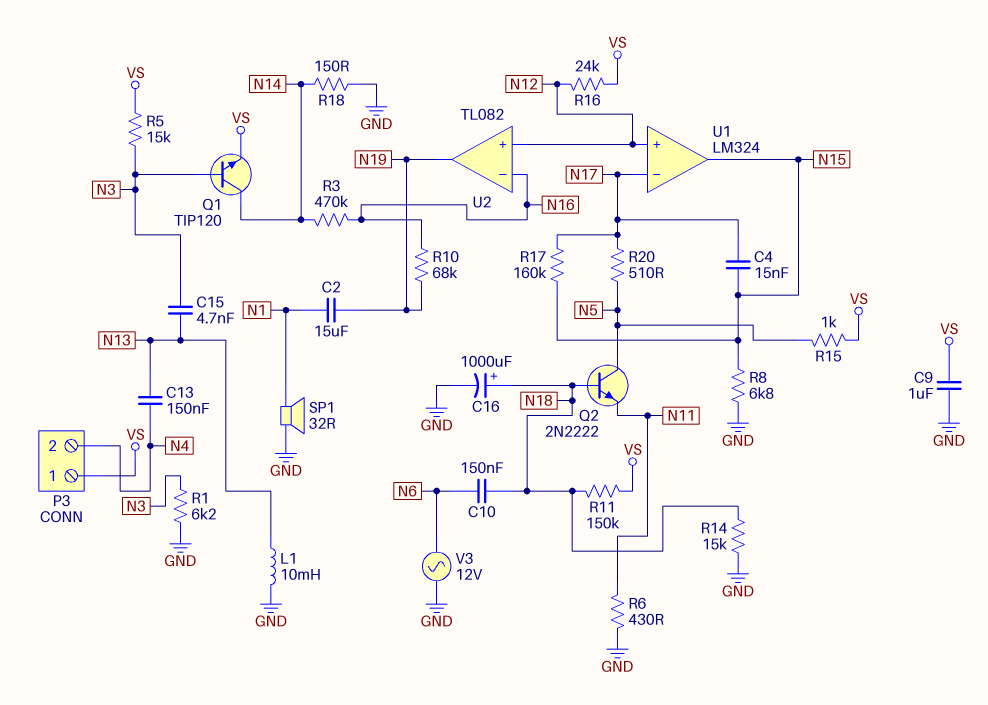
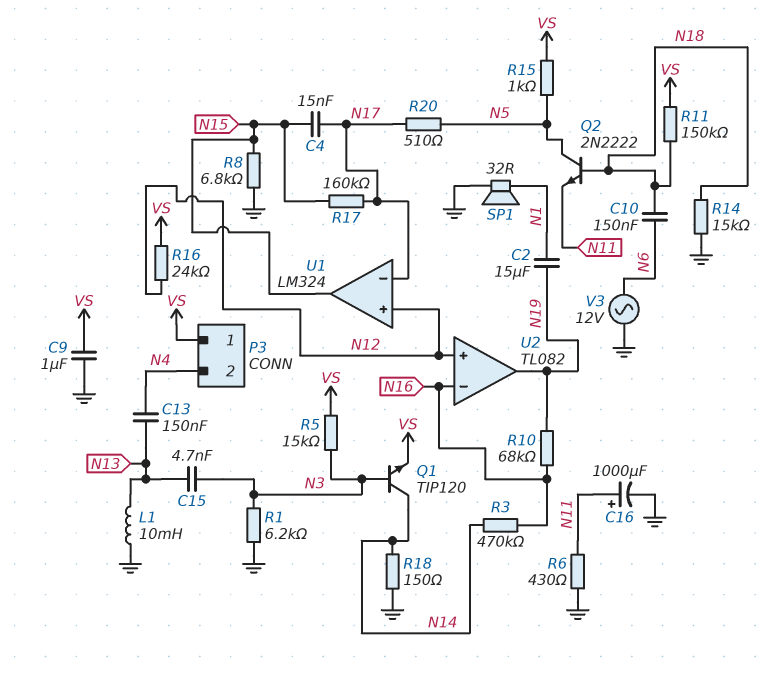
C16: 1000uF (plus N18, minus GND) -> 1000uF (plus N11, minus GND)

